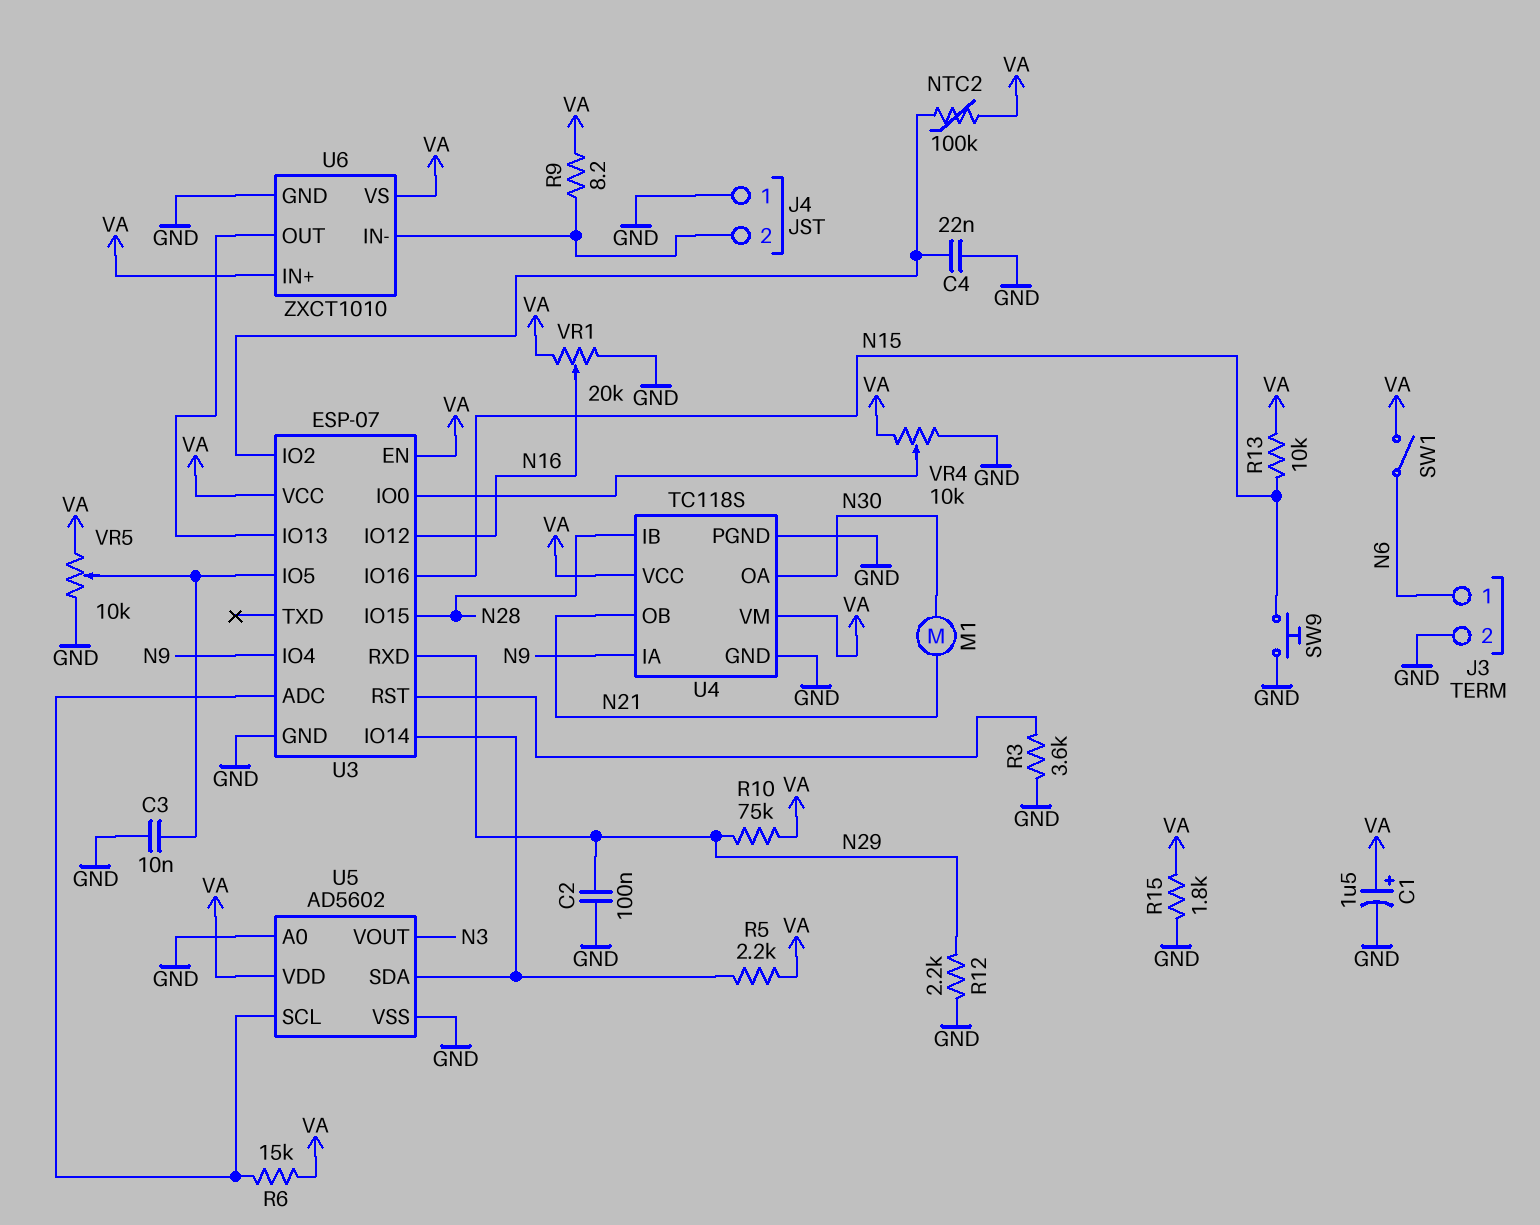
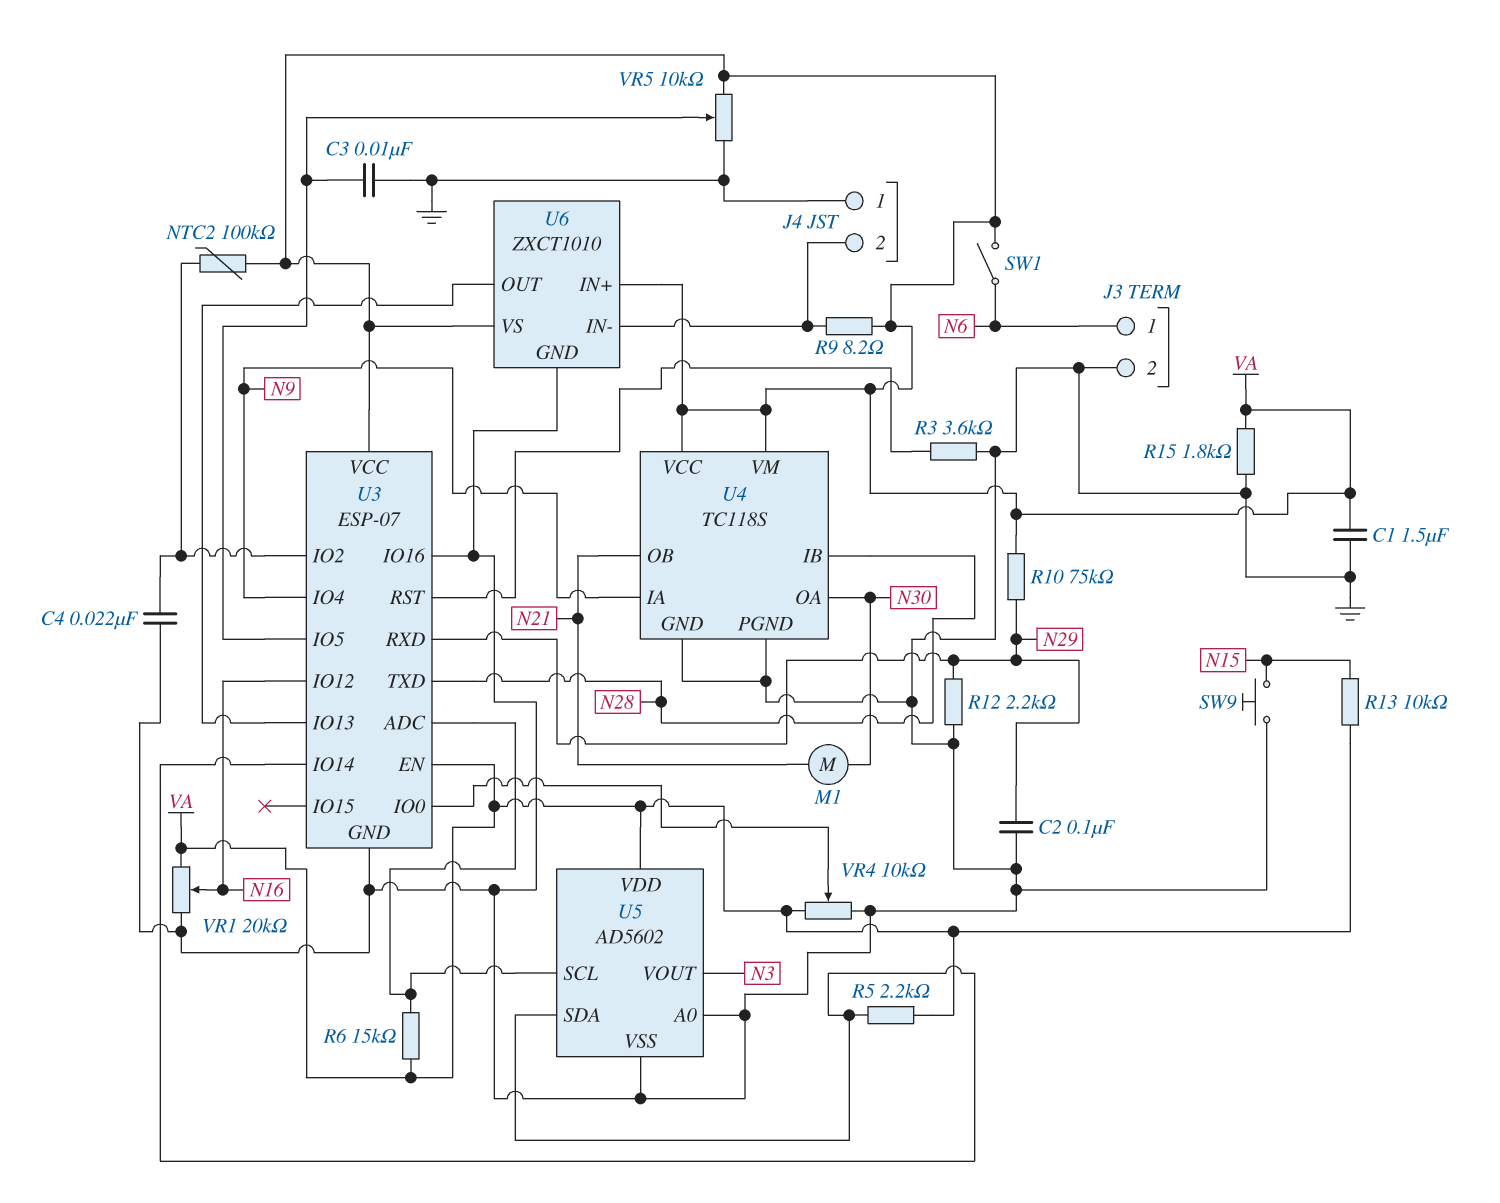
C1: 1.5uF (plus VA, minus GND) -> 1.5uF (GND, VA)
U3 pin IO15: N28 -> none
U3 pin IO16: N15 -> GND
U3 pin TXD: none -> N28

